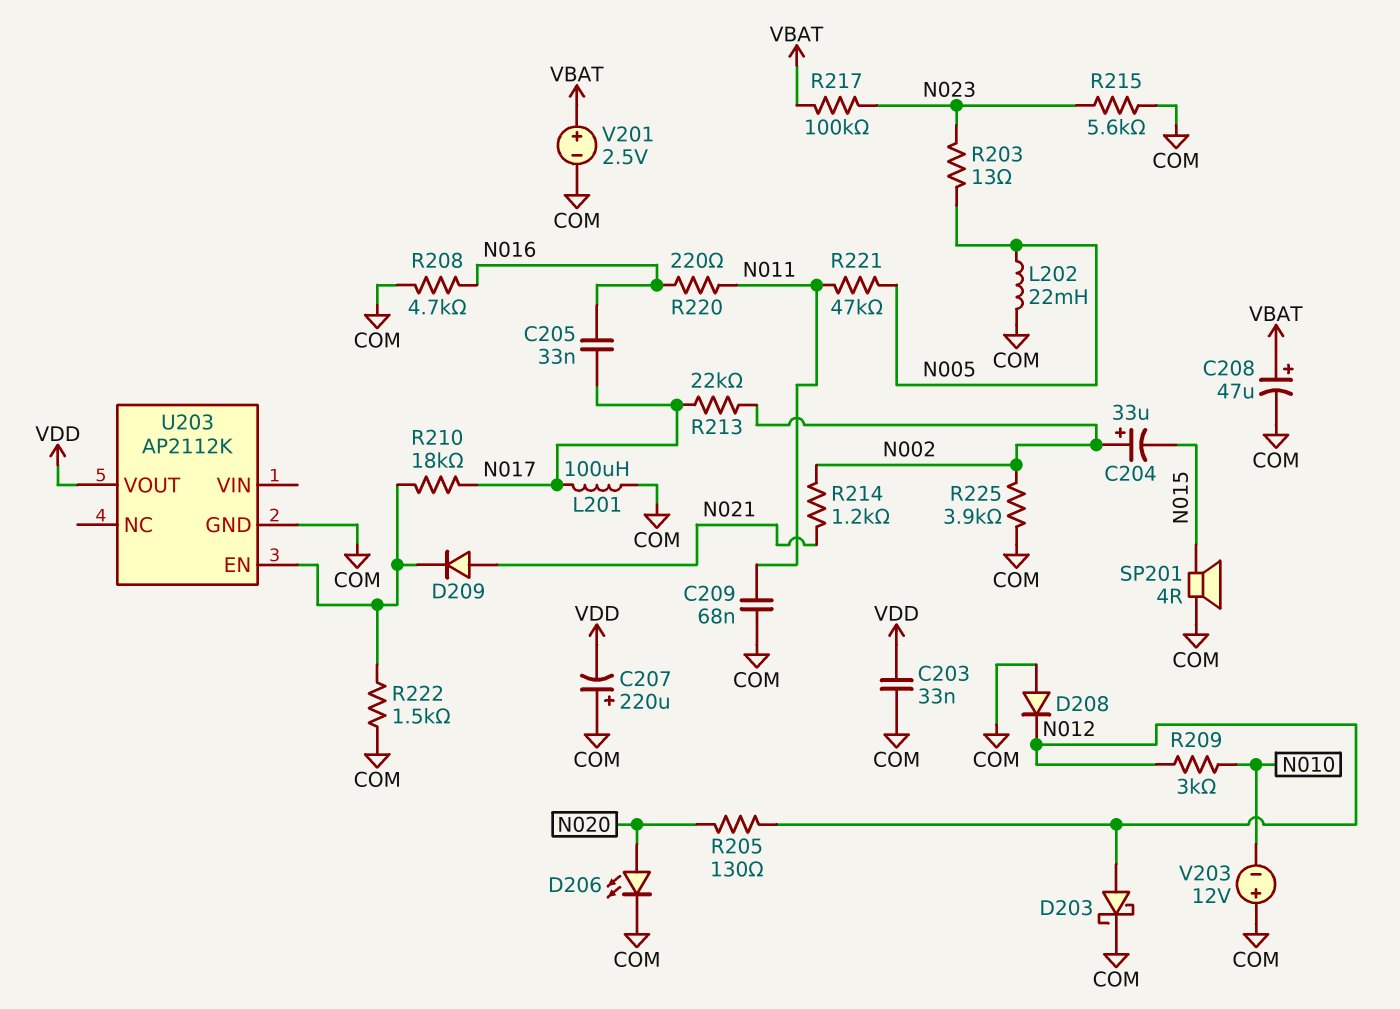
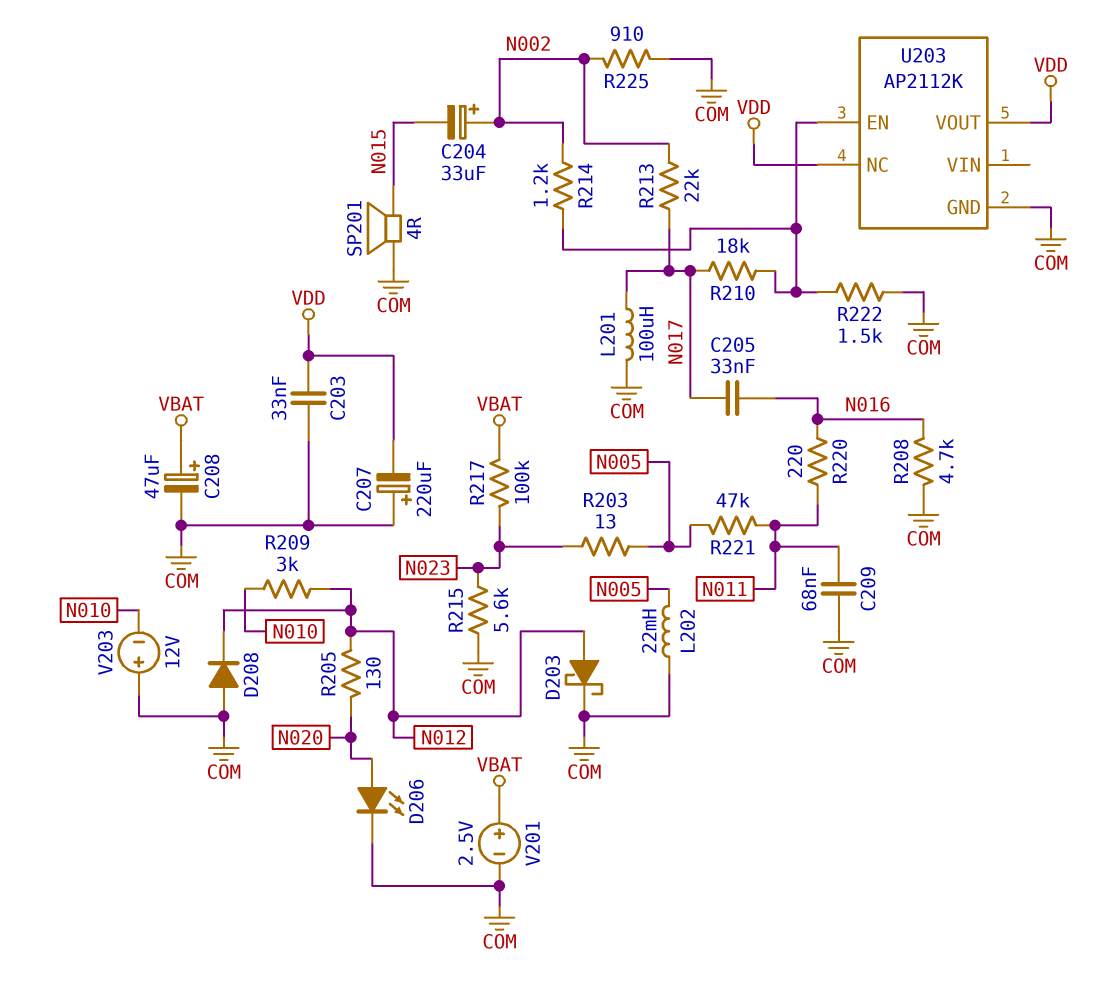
D209: diode (A N021, K U203/EN) -> none
R214: 1.2k (N002, N021) -> 1.2k (N002, U203/EN)
R225: 3.9k (COM, N002) -> 910 (COM, N002)
U203 pin NC: none -> VDD

